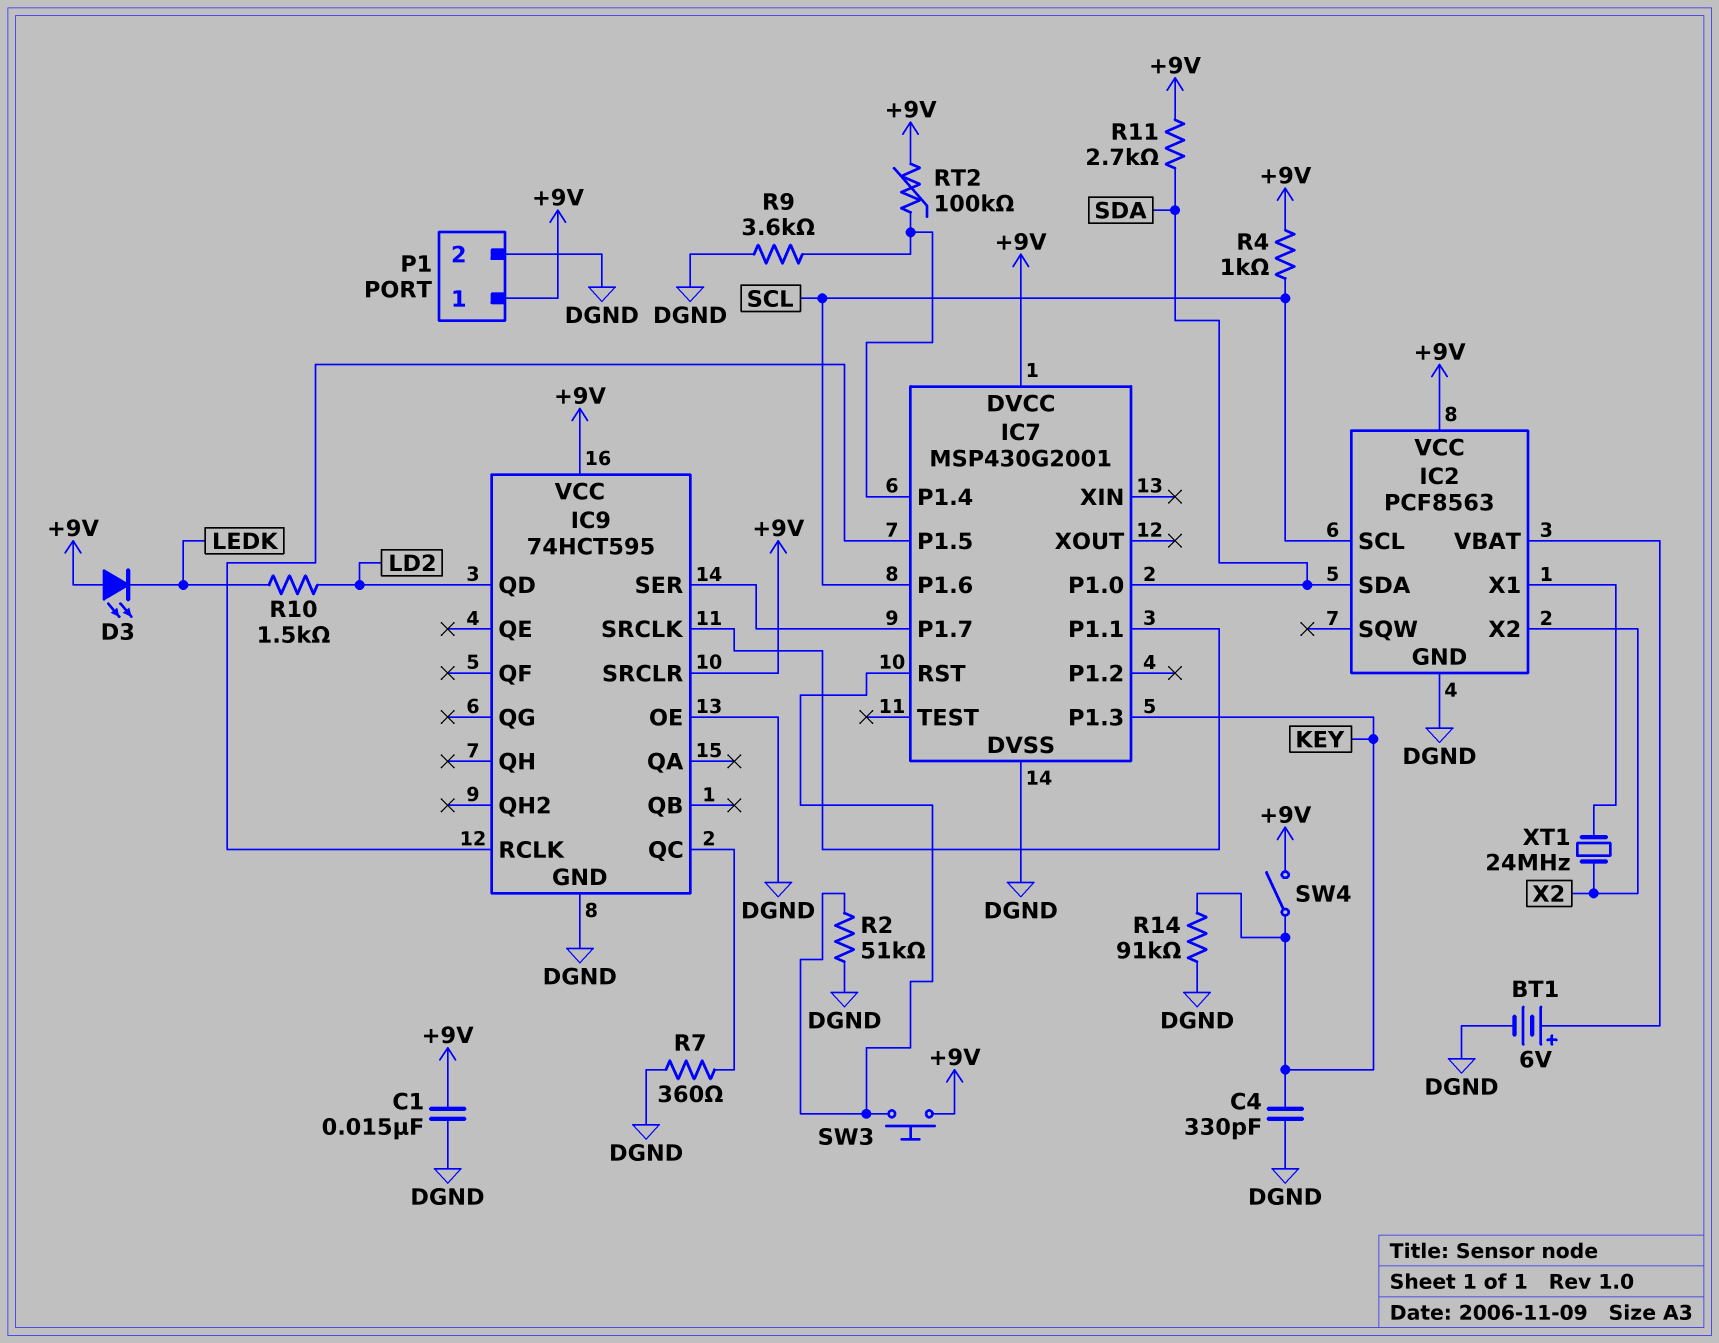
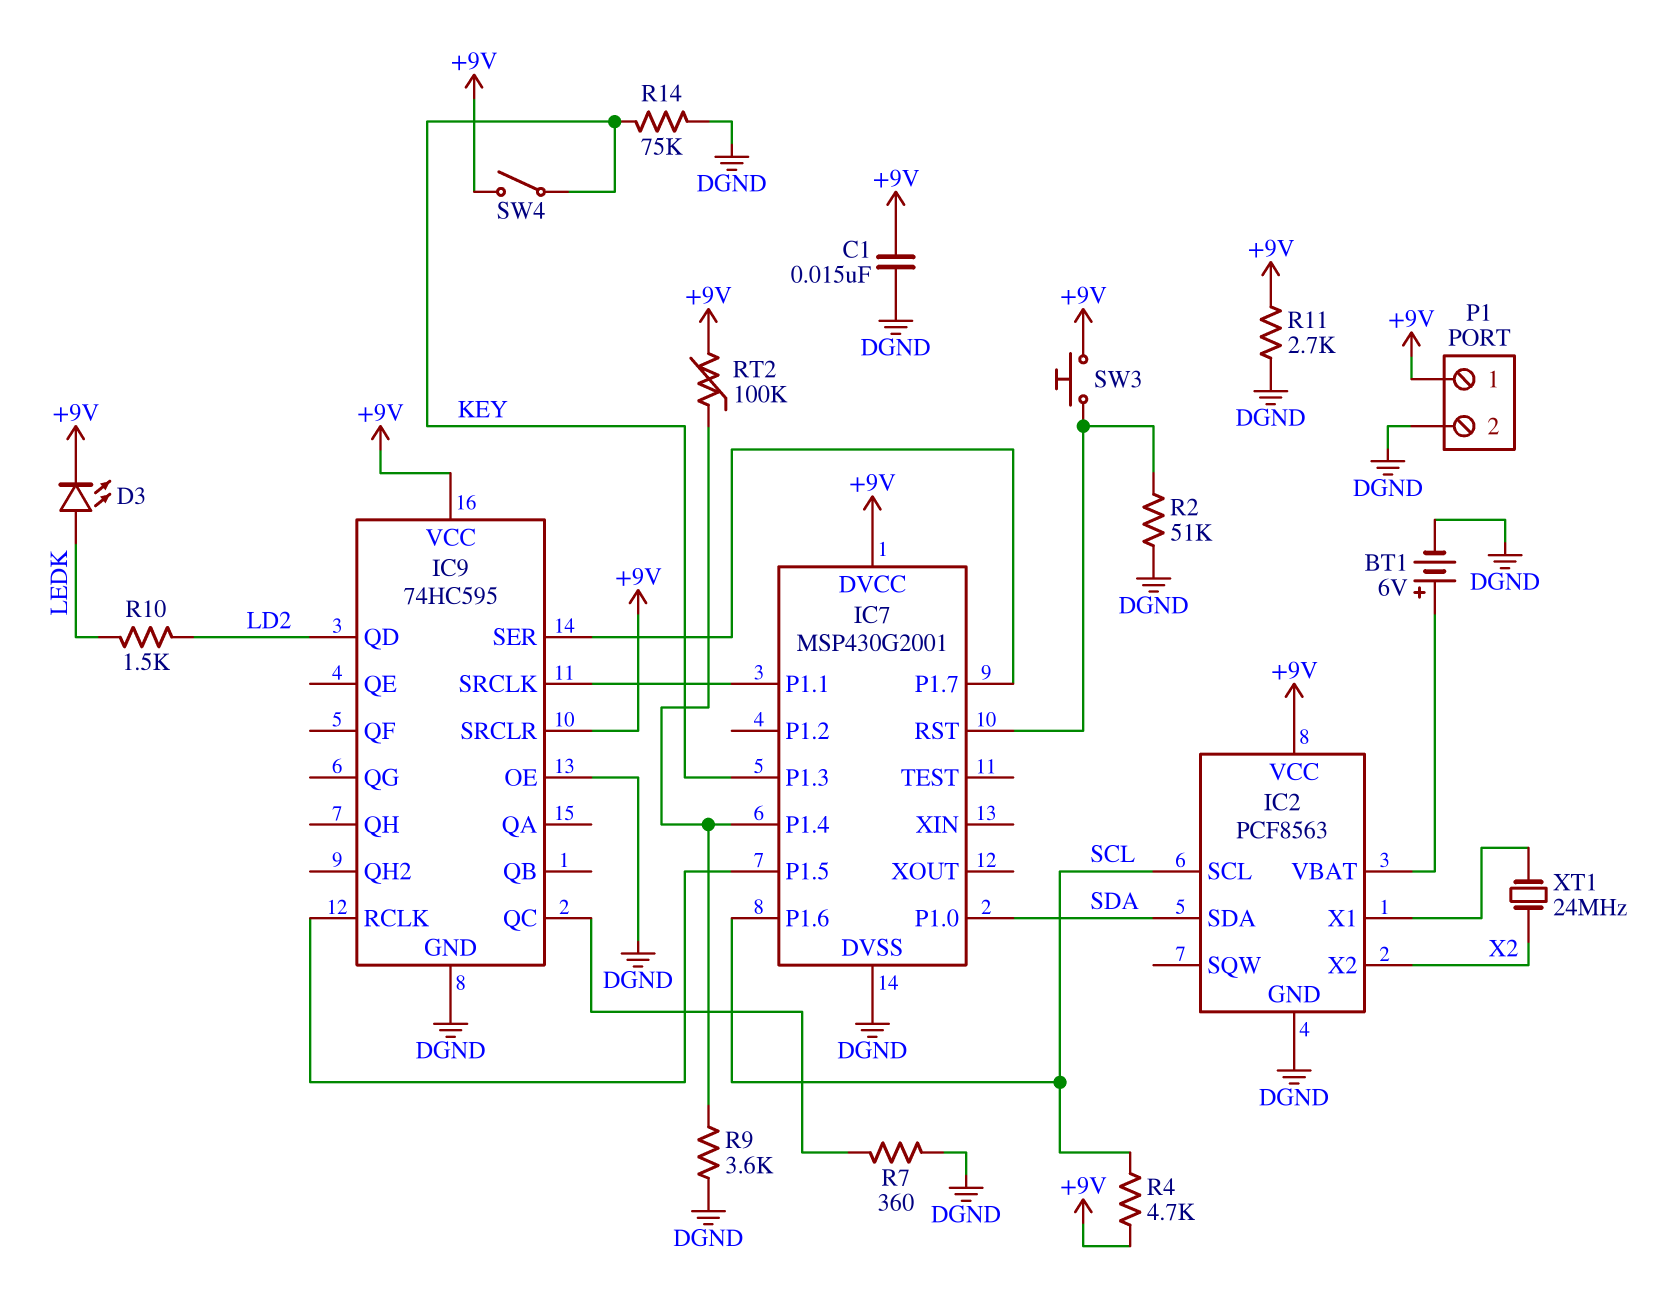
C4: 330pF (DGND, KEY) -> none
D3: LED (A +9V, K LEDK) -> LED (A LEDK, K +9V)
IC9: 74HCT595 -> 74HC595
R4: 1k (+9V, SCL) -> 4.7k (+9V, SCL)
R11: 2.7k (+9V, SDA) -> 2.7k (+9V, DGND)
R14: 91k (DGND, KEY) -> 75k (DGND, KEY)

